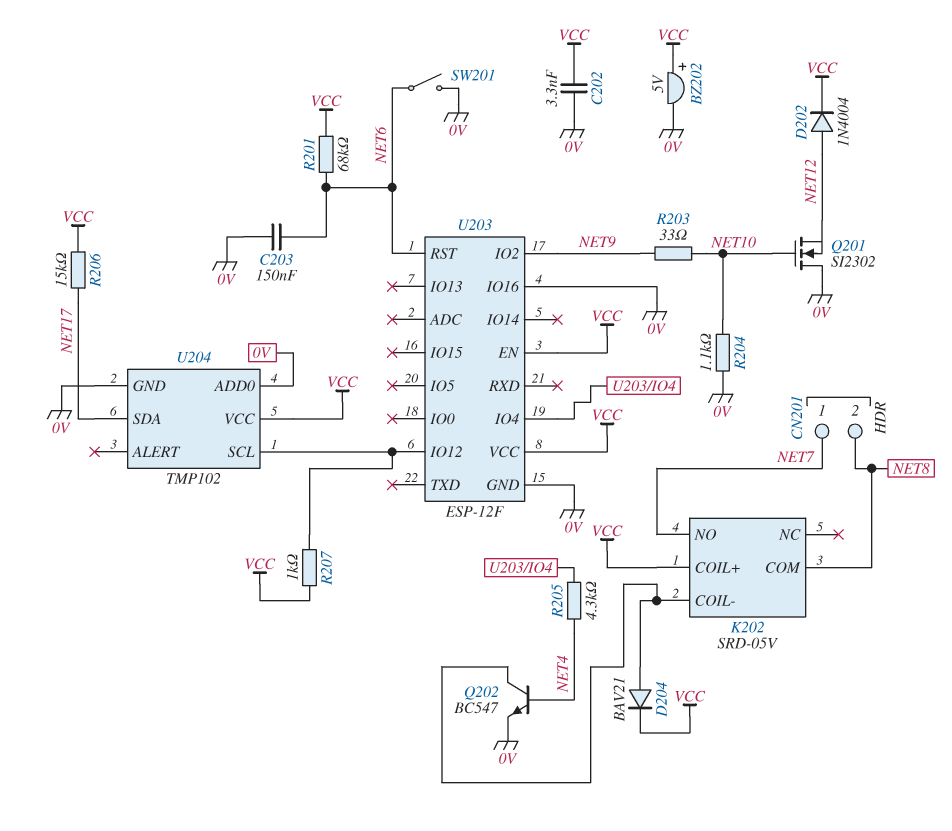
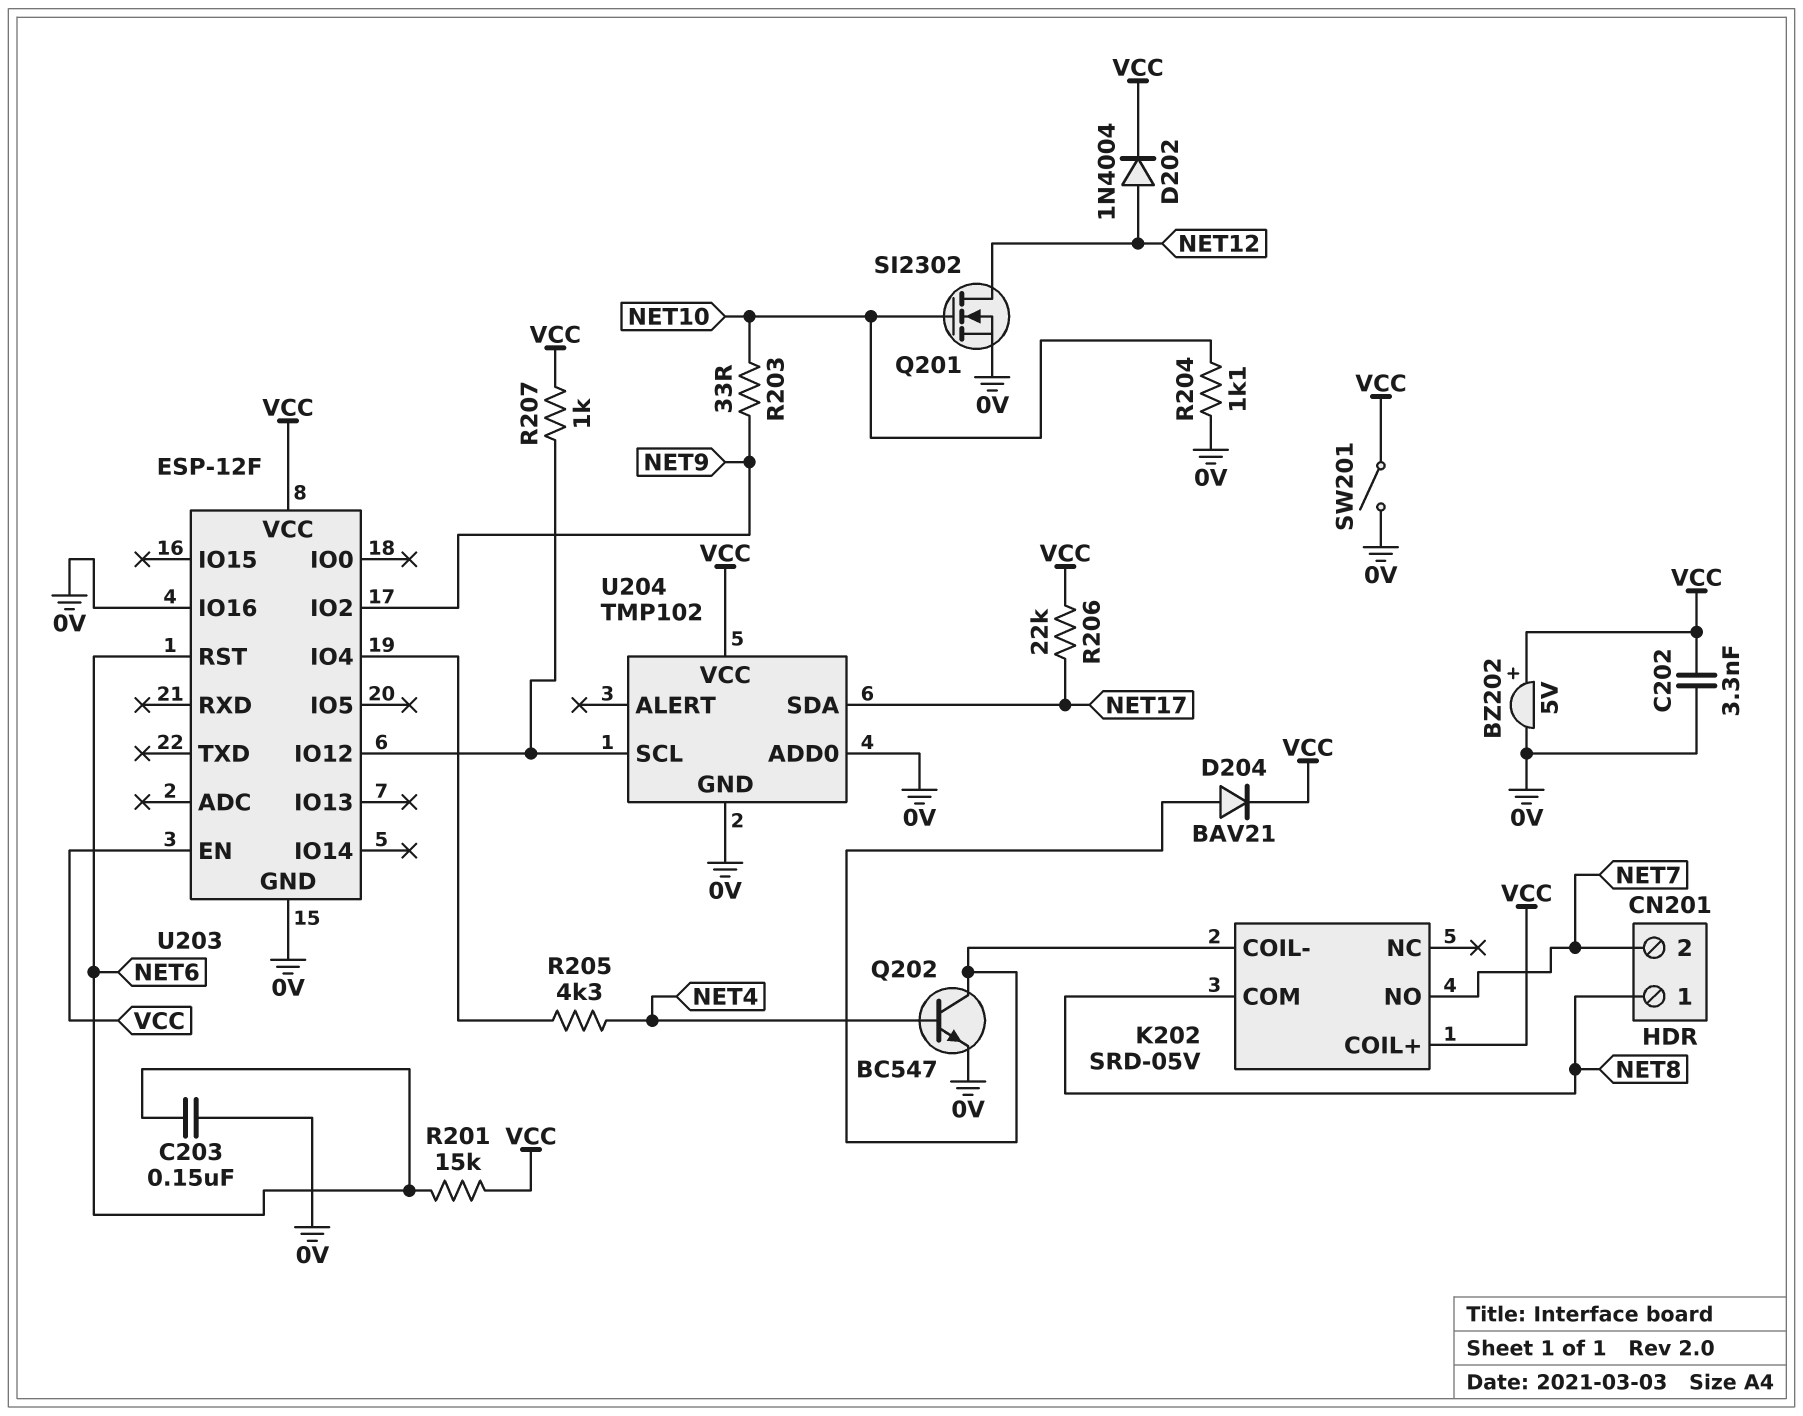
CN201 pin 1: NET7 -> NET8
CN201 pin 2: NET8 -> NET7
Q201: NMOS SI2302 (G NET10, D 0V, S NET12) -> NMOS SI2302 (G NET10, D NET12, S 0V)
R201: 68k (NET6, VCC) -> 15k (NET6, VCC)
R206: 15k (NET17, VCC) -> 22k (NET17, VCC)
SW201: switch (0V, NET6) -> switch (0V, VCC)

